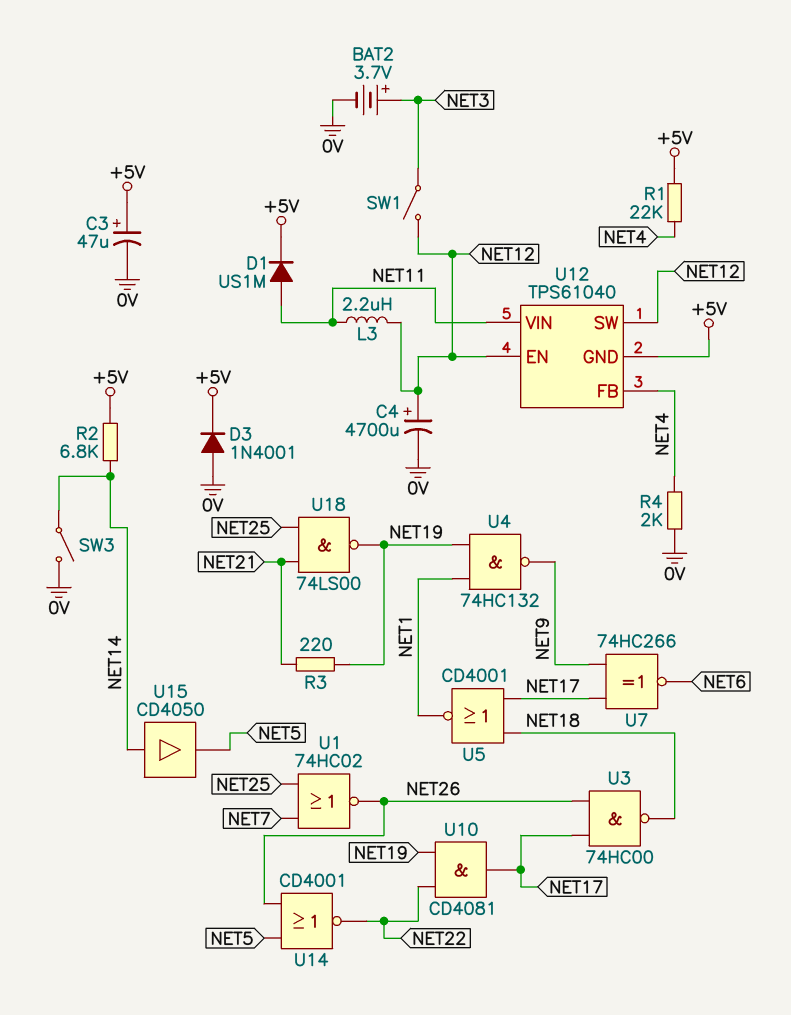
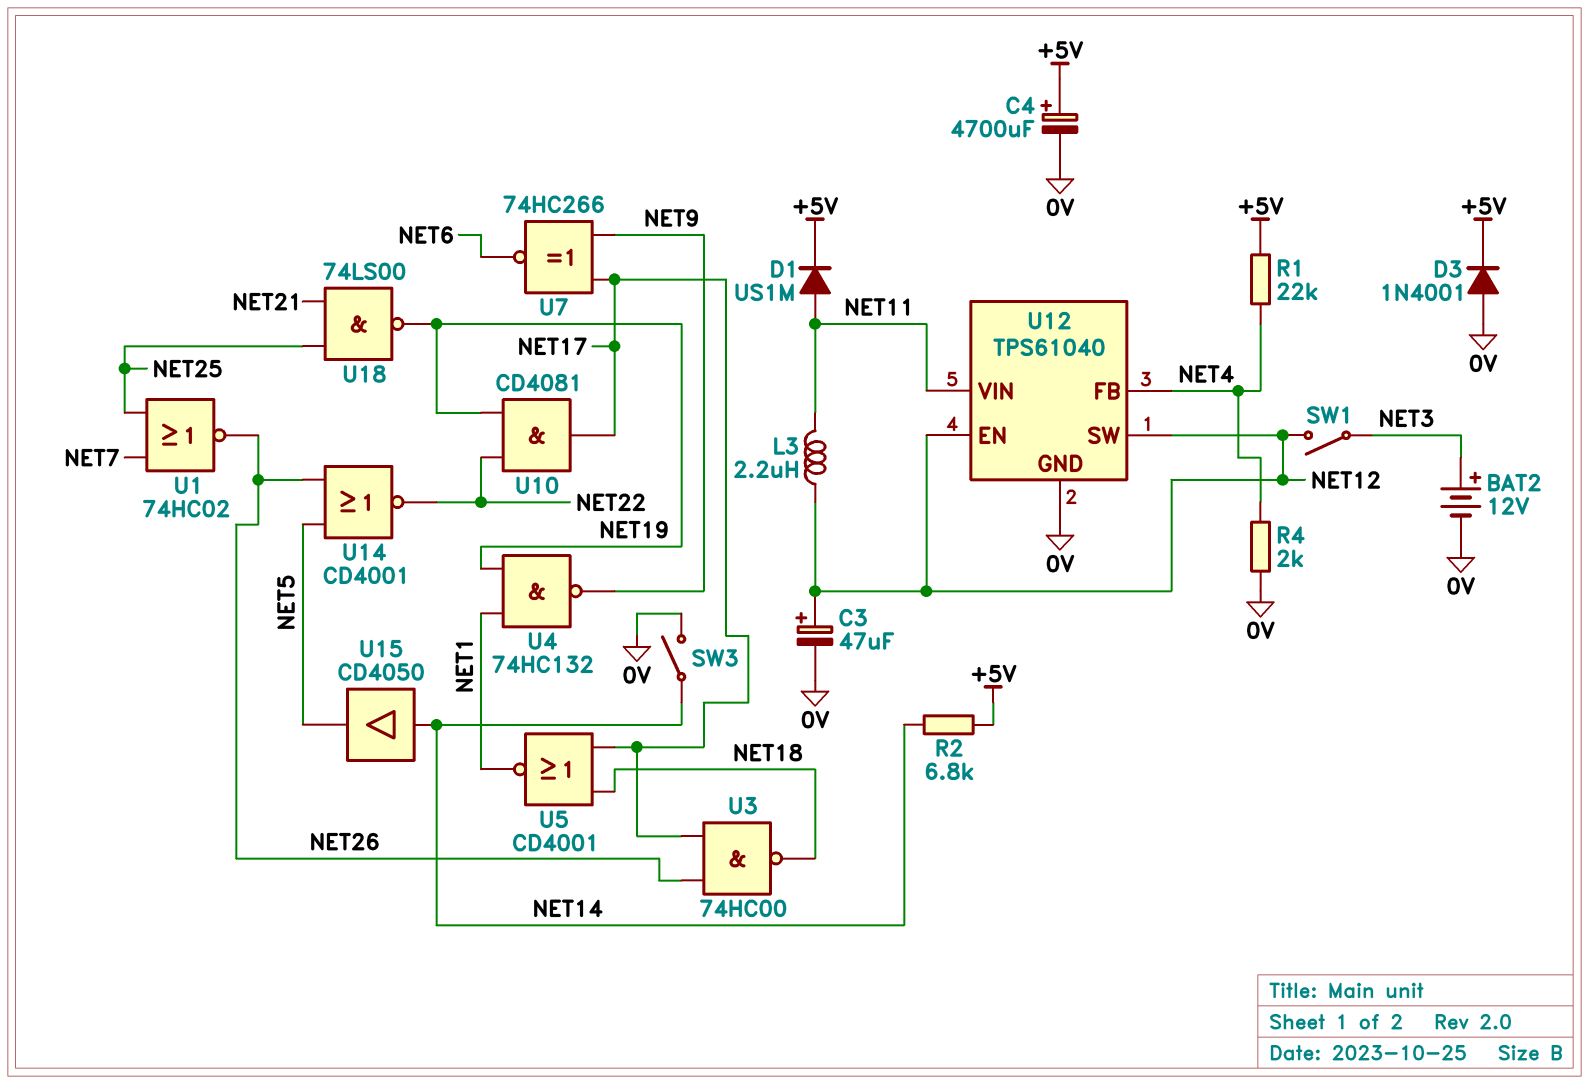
BAT2: 3.7V (plus NET3, minus 0V) -> 12V (plus NET3, minus 0V)
C3: 47uF (plus +5V, minus 0V) -> 47uF (plus NET12, minus 0V)
C4: 4700uF (plus NET12, minus 0V) -> 4700uF (plus +5V, minus 0V)
R3: 220 (NET19, NET21) -> none
U12 pin GND: +5V -> 0V

